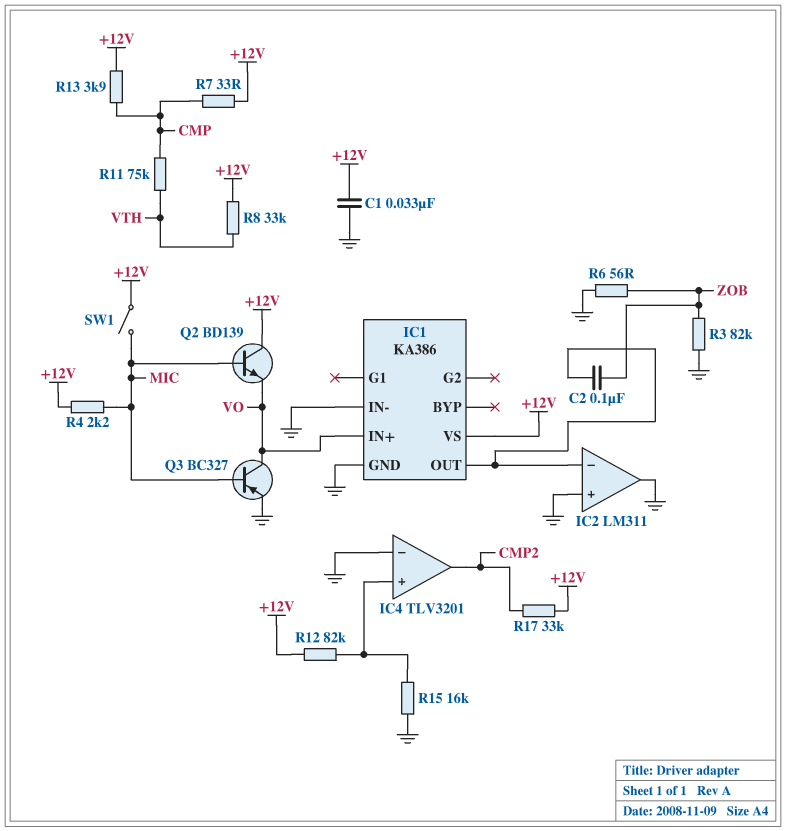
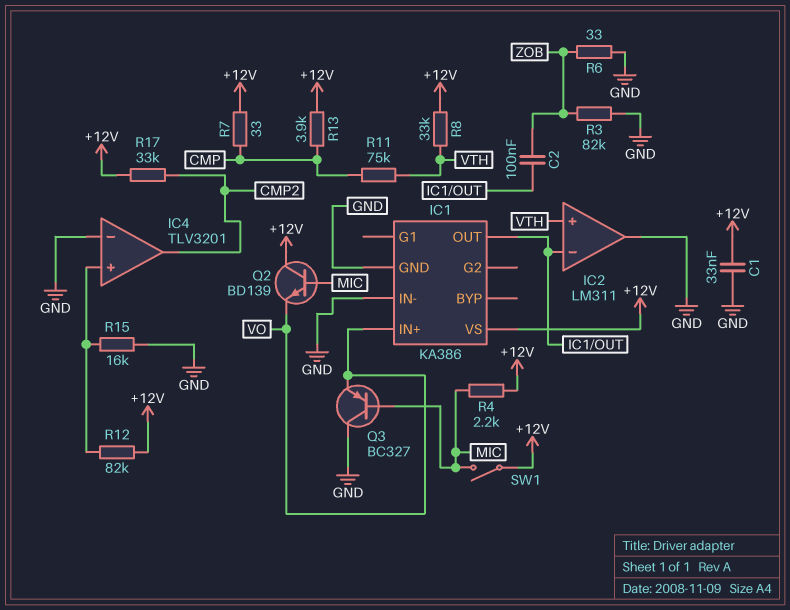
IC2 pin in+: GND -> VTH
Q3: PNP BC327 (B MIC, C VO, E GND) -> PNP BC327 (B MIC, C GND, E VO)
R6: 56 (GND, ZOB) -> 33 (GND, ZOB)

